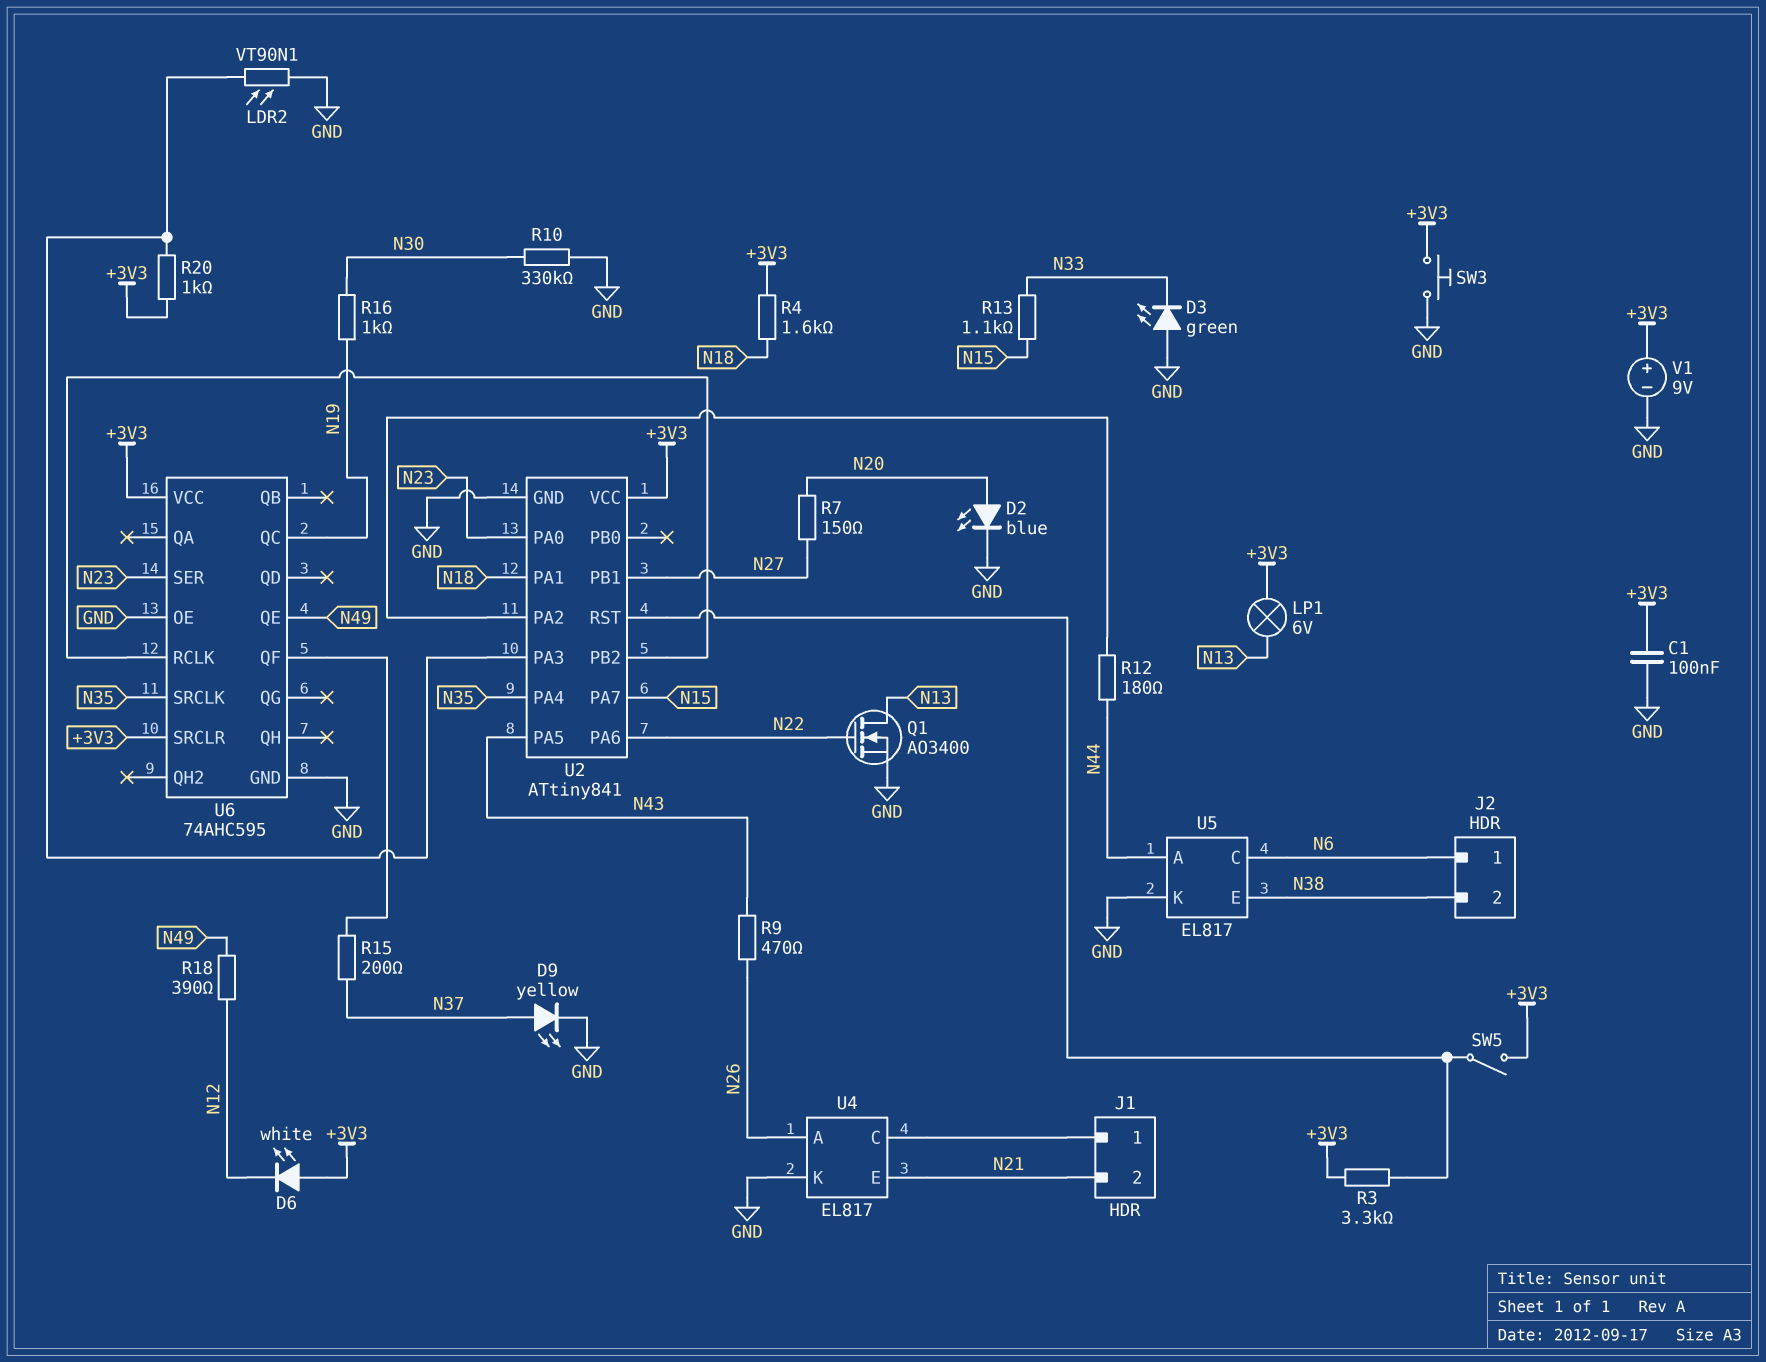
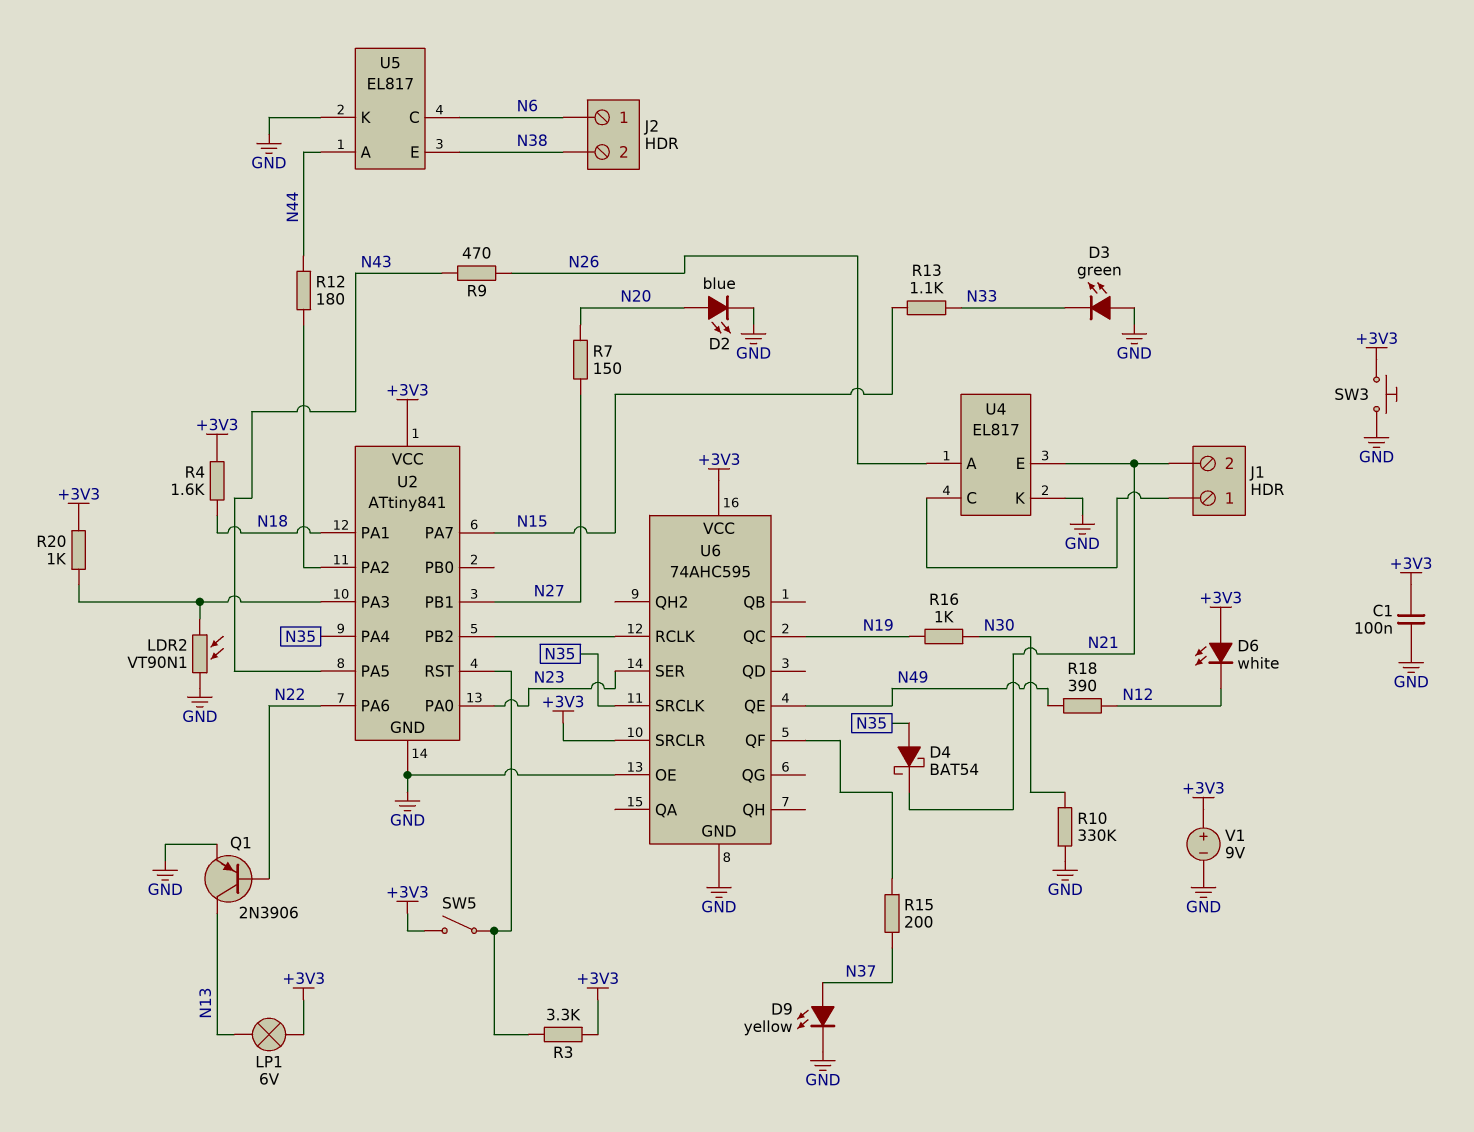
D4: none -> schottky BAT54 (A N35, K N21)
Q1: NMOS AO3400 (G N22, D N13, S GND) -> PNP 2N3906 (B N22, C N13, E GND)

